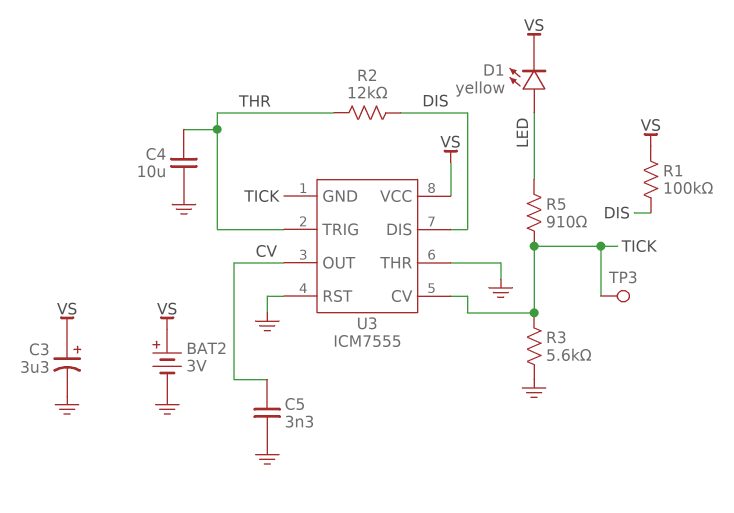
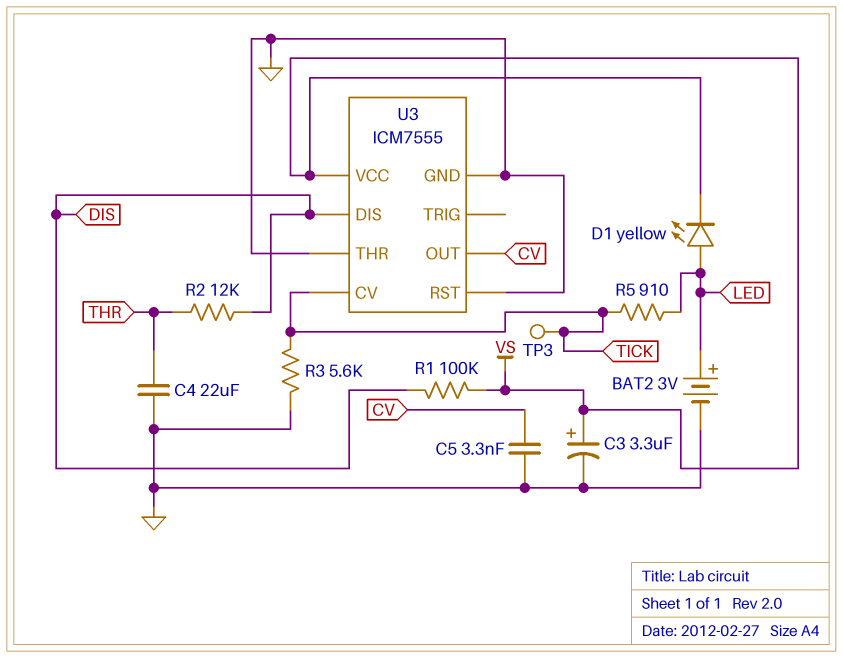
BAT2: 3V (plus VS, minus GND) -> 3V (plus LED, minus GND)
C4: 10uF (GND, THR) -> 22uF (GND, THR)
U3 pin GND: TICK -> GND
U3 pin TRIG: THR -> none

